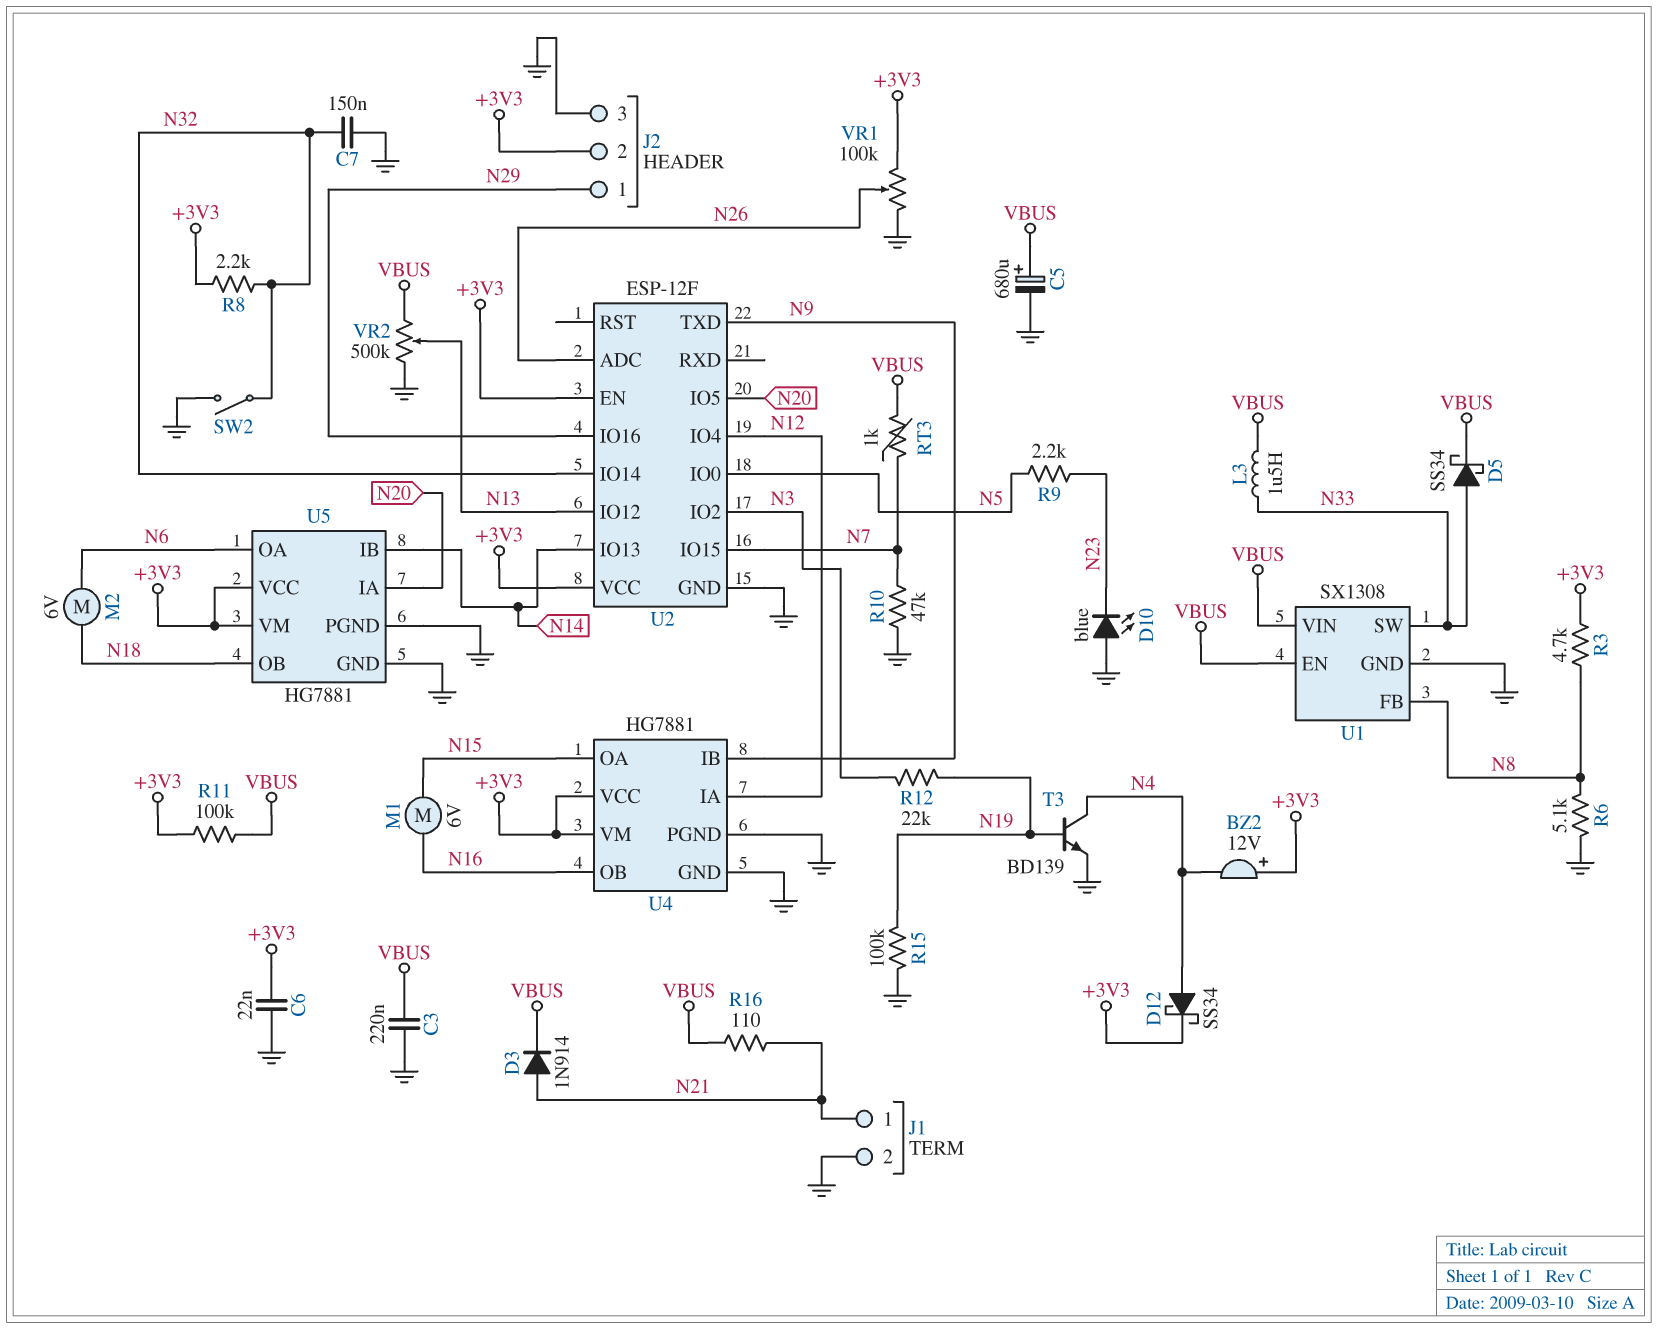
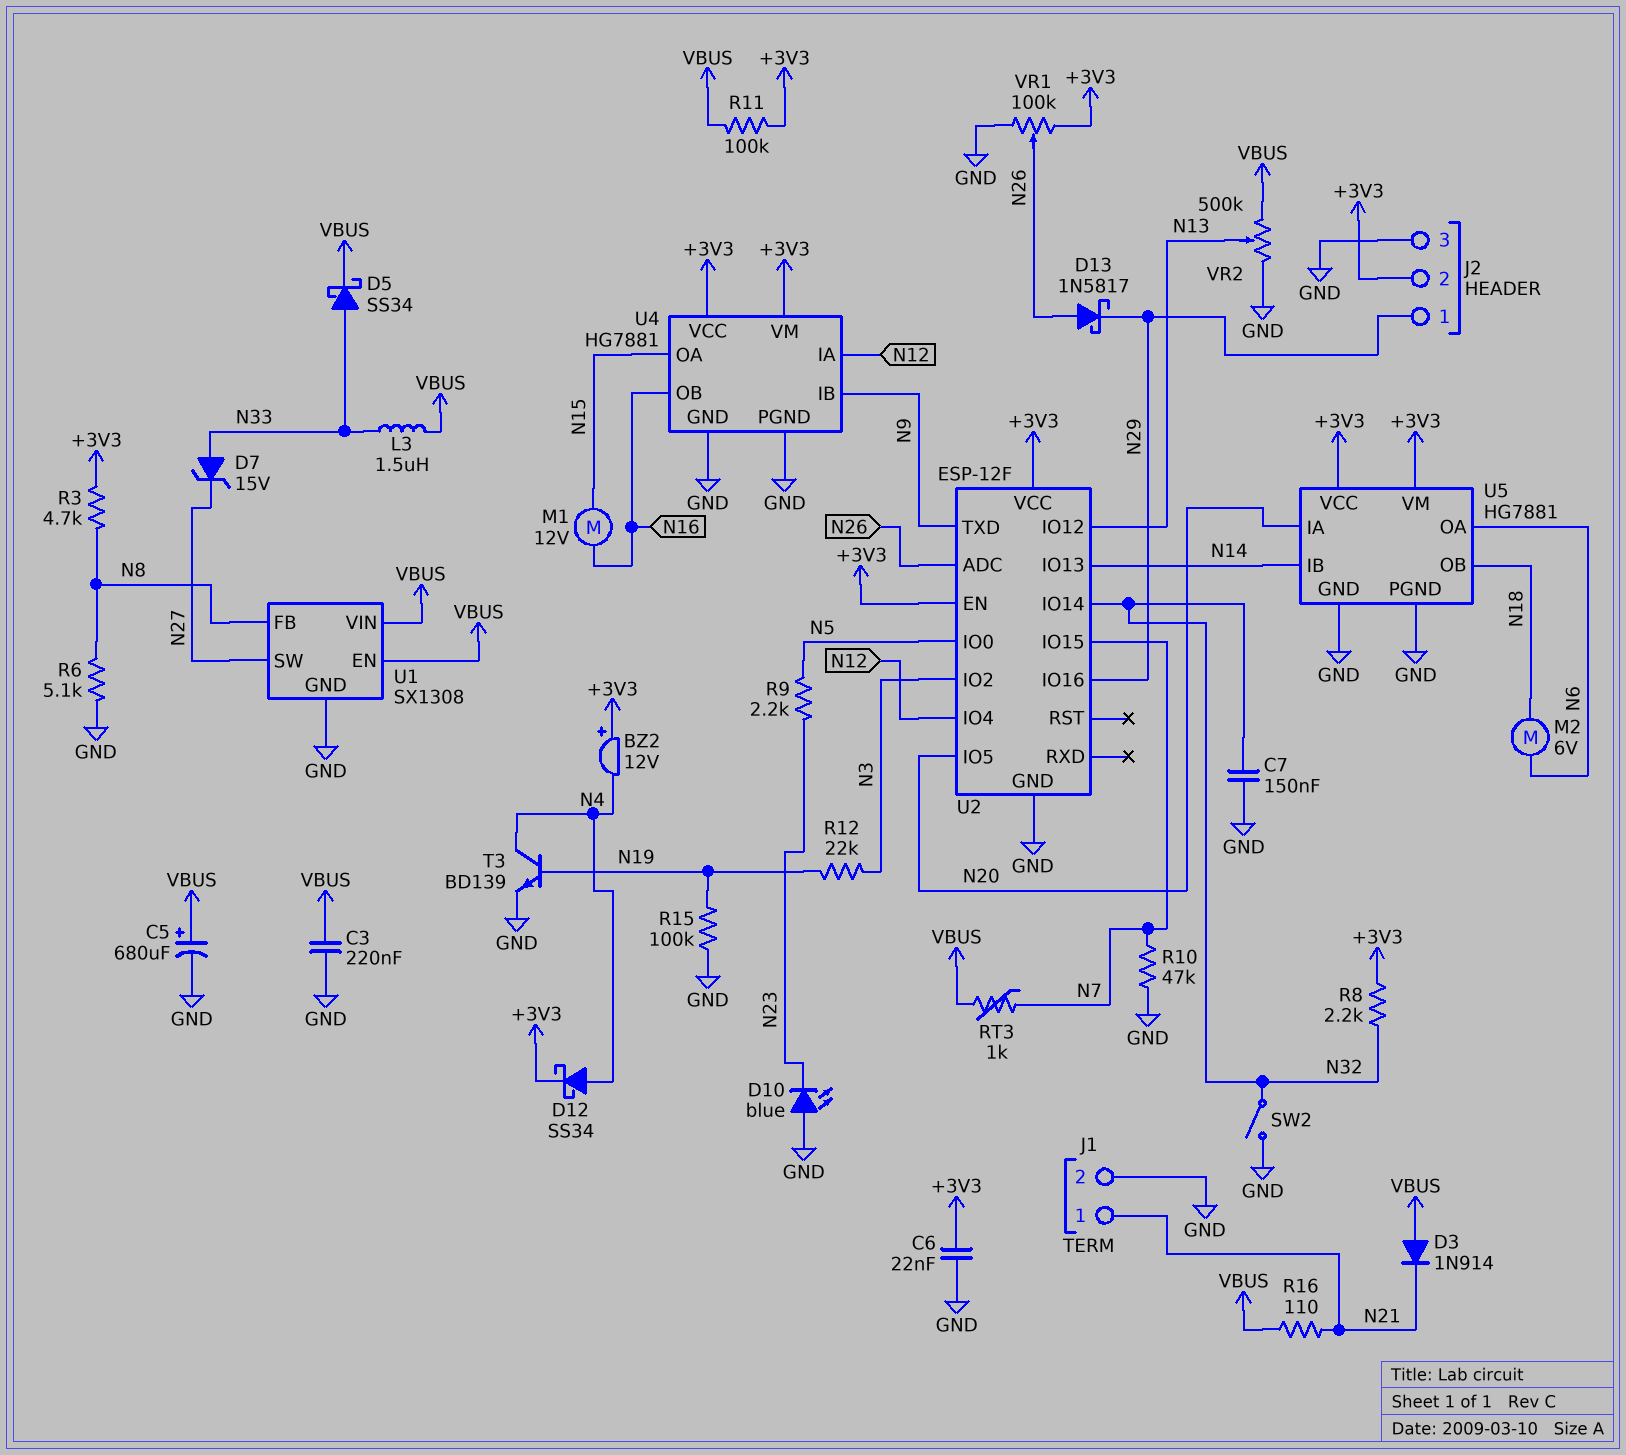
D3: diode 1N914 (A N21, K VBUS) -> diode 1N914 (A VBUS, K N21)
D7: none -> zener 15V (A N33, K N27)
D13: none -> schottky 1N5817 (A N26, K N29)
M1: motor 6V (N15, N16) -> motor 12V (N15, N16)
U1 pin SW: N33 -> N27

